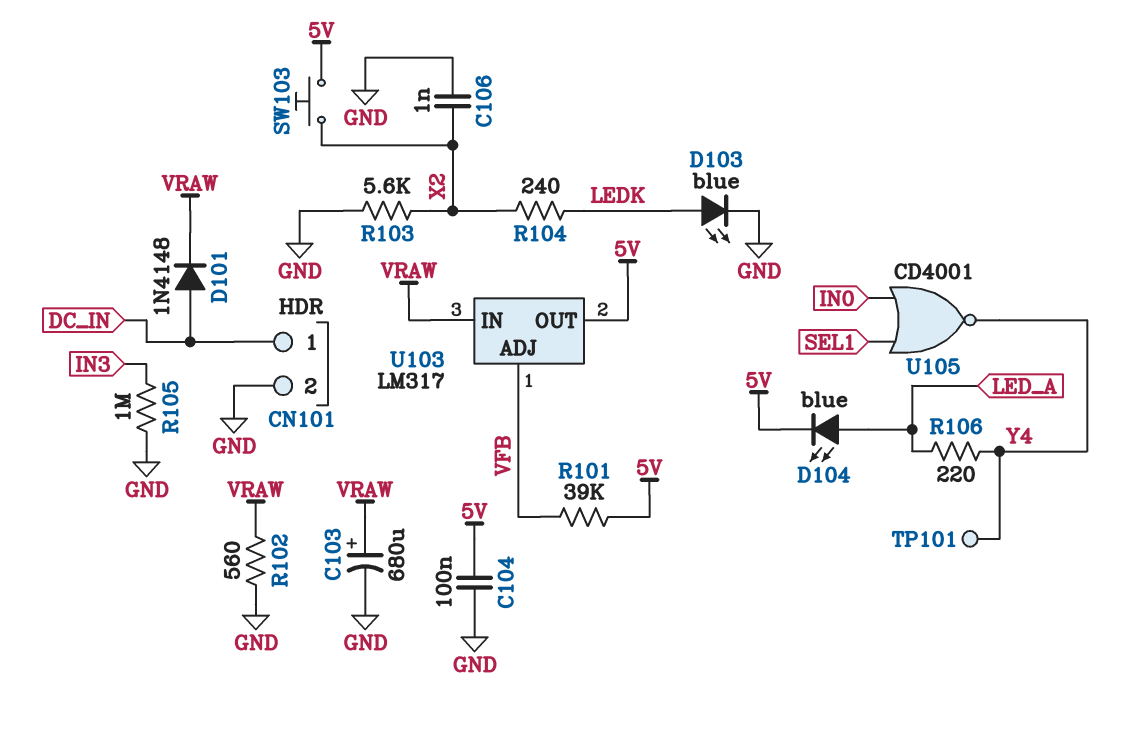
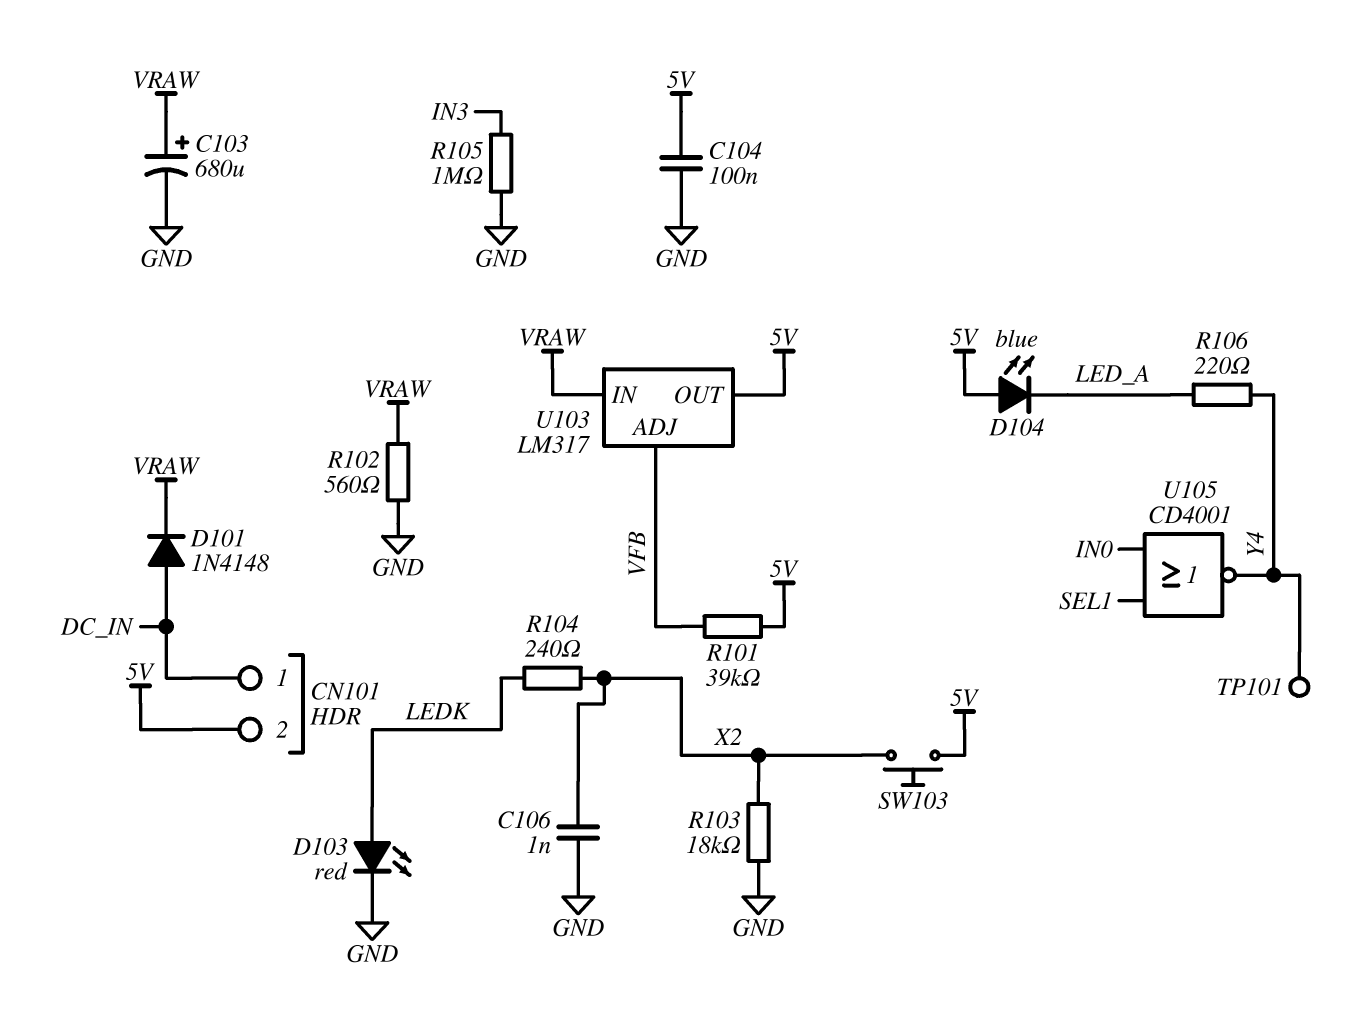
CN101 pin 2: GND -> 5V
D103: LED blue (A LEDK, K GND) -> LED red (A LEDK, K GND)
D104: LED blue (A LED_A, K 5V) -> LED blue (A 5V, K LED_A)
R103: 5.6k (GND, X2) -> 18k (GND, X2)

